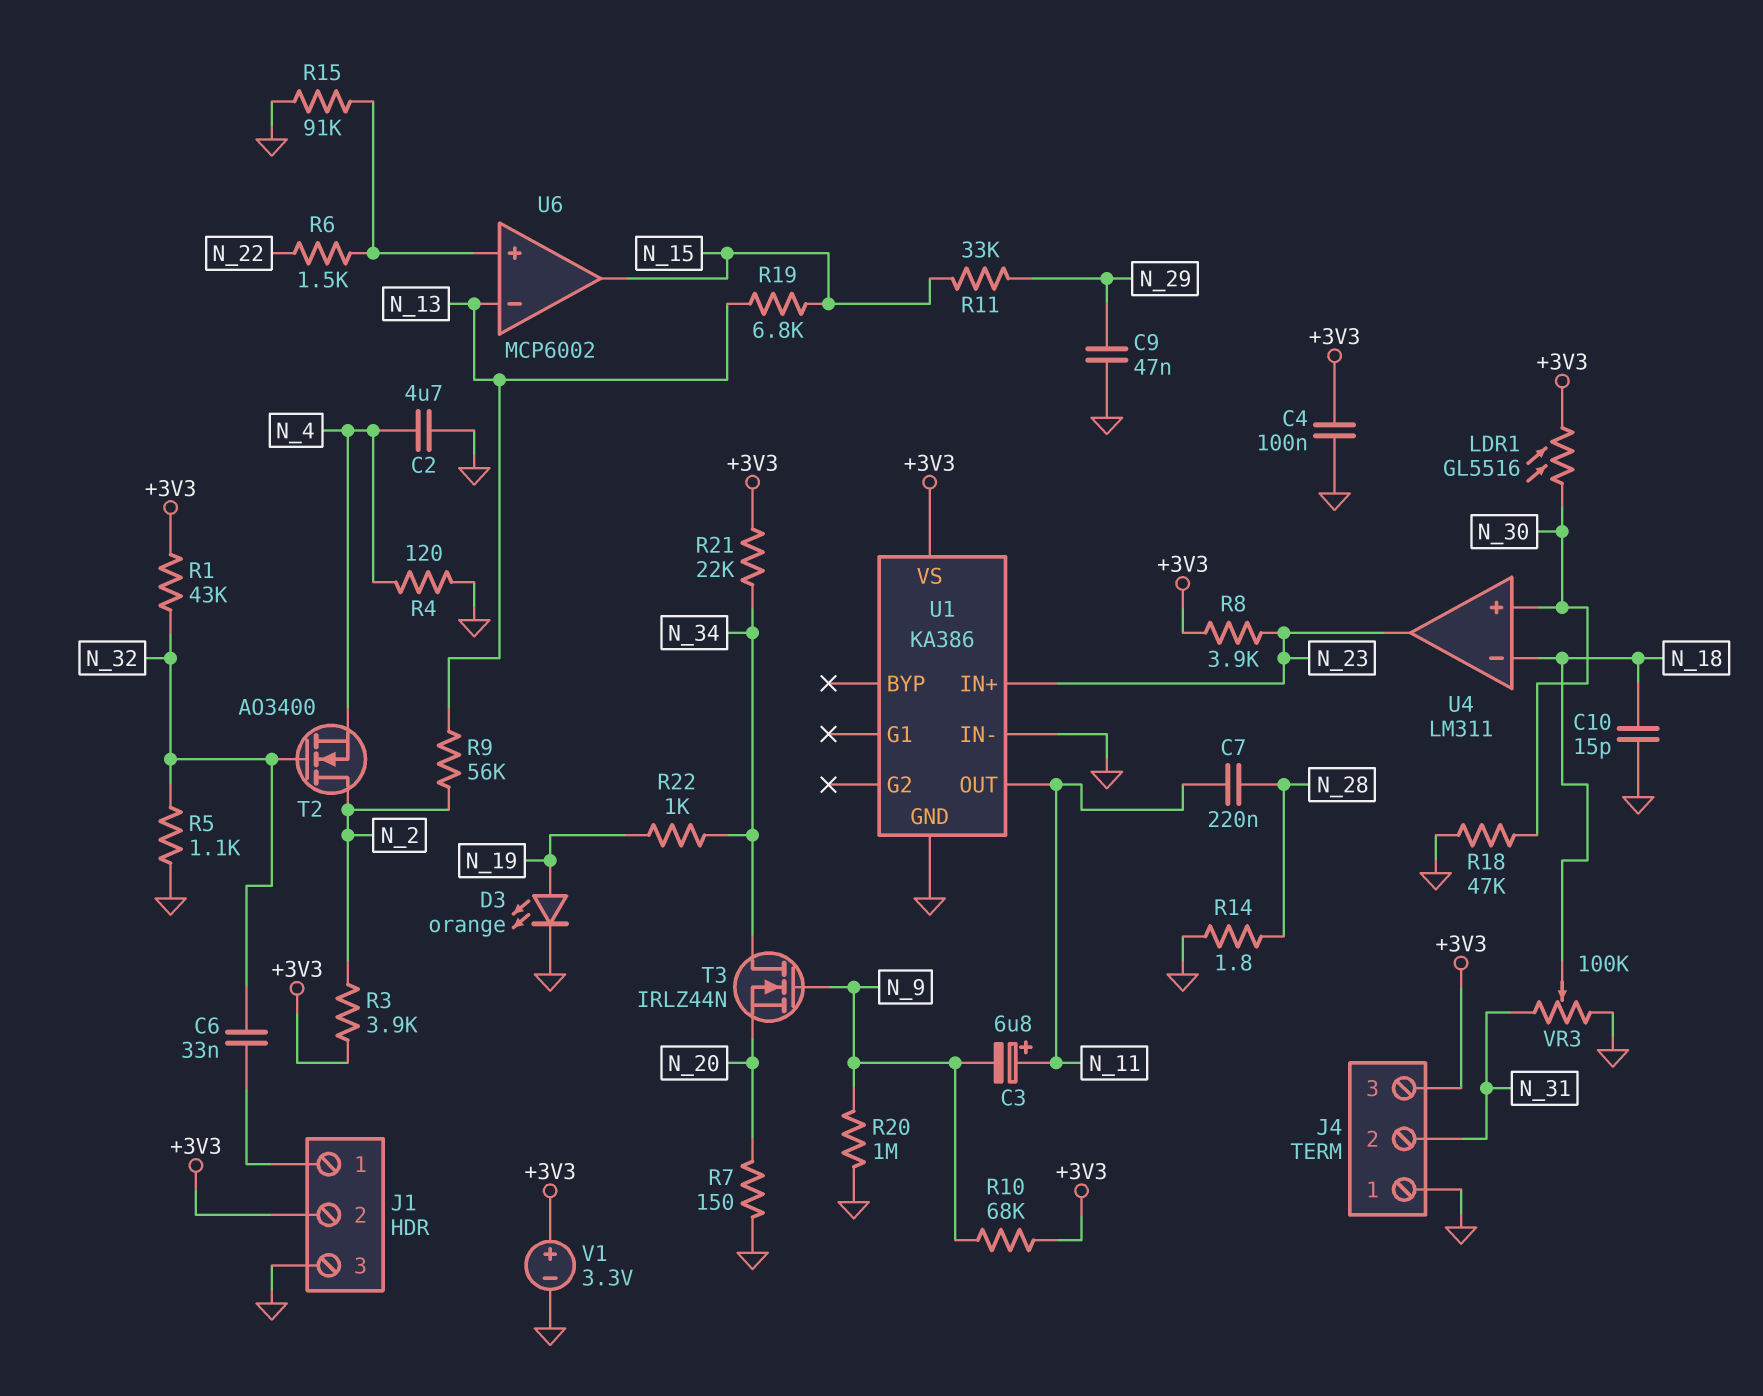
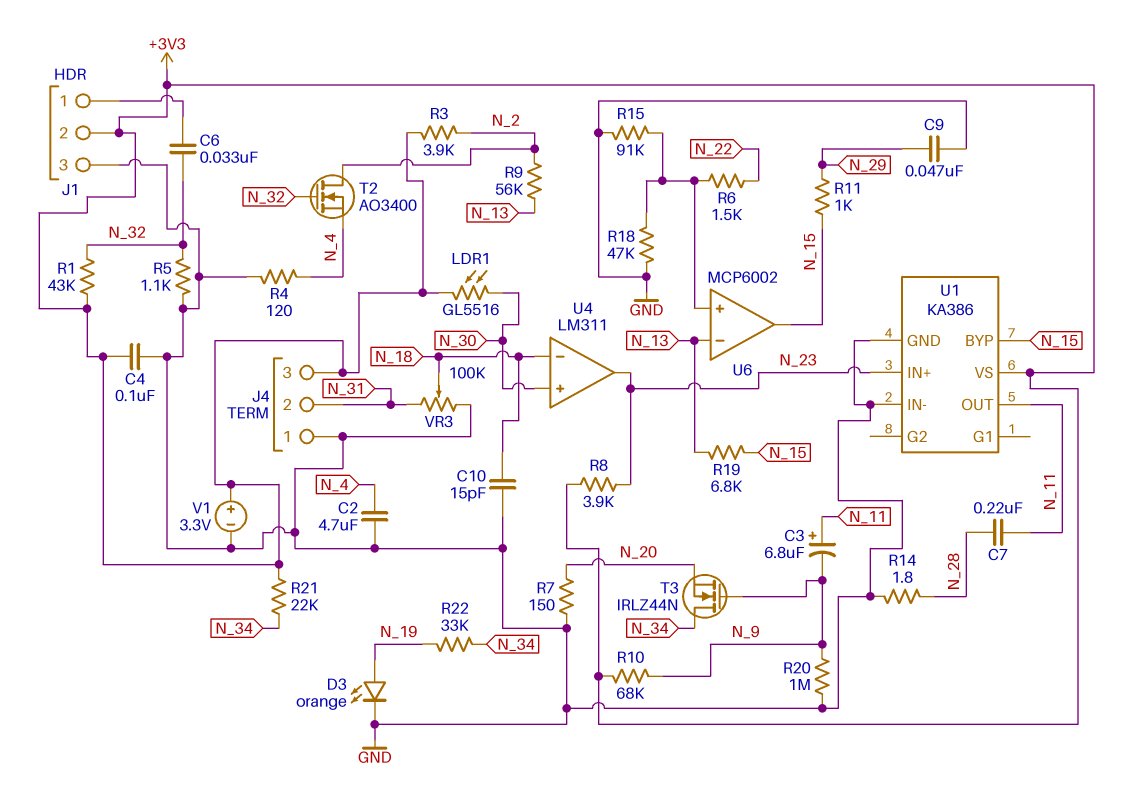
R11: 33k (N_15, N_29) -> 1k (N_15, N_29)
R18: 47k (GND, N_30) -> 47k (GND, U6/in+)
R22: 1k (N_19, N_34) -> 33k (N_19, N_34)
U1 pin BYP: none -> N_15

